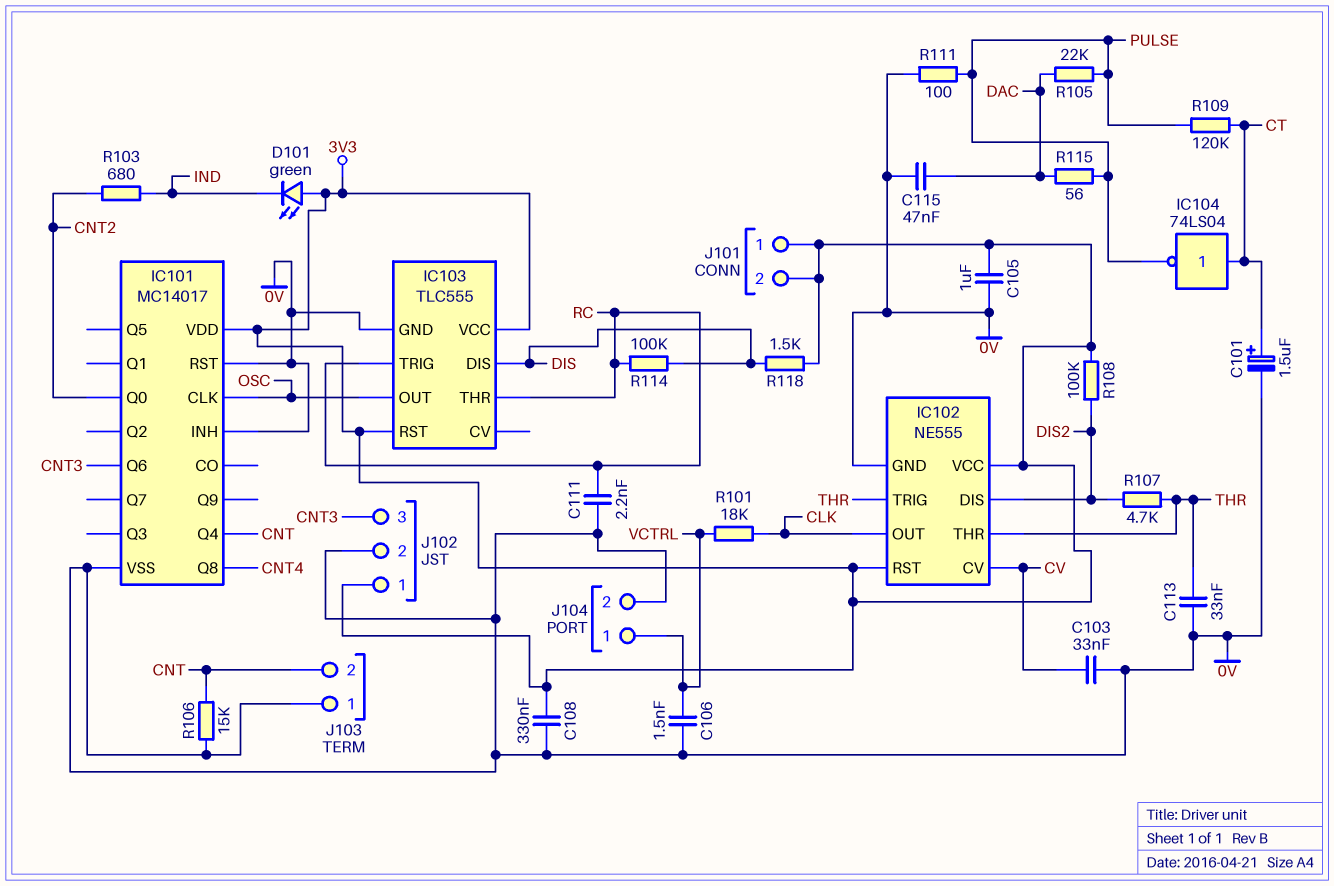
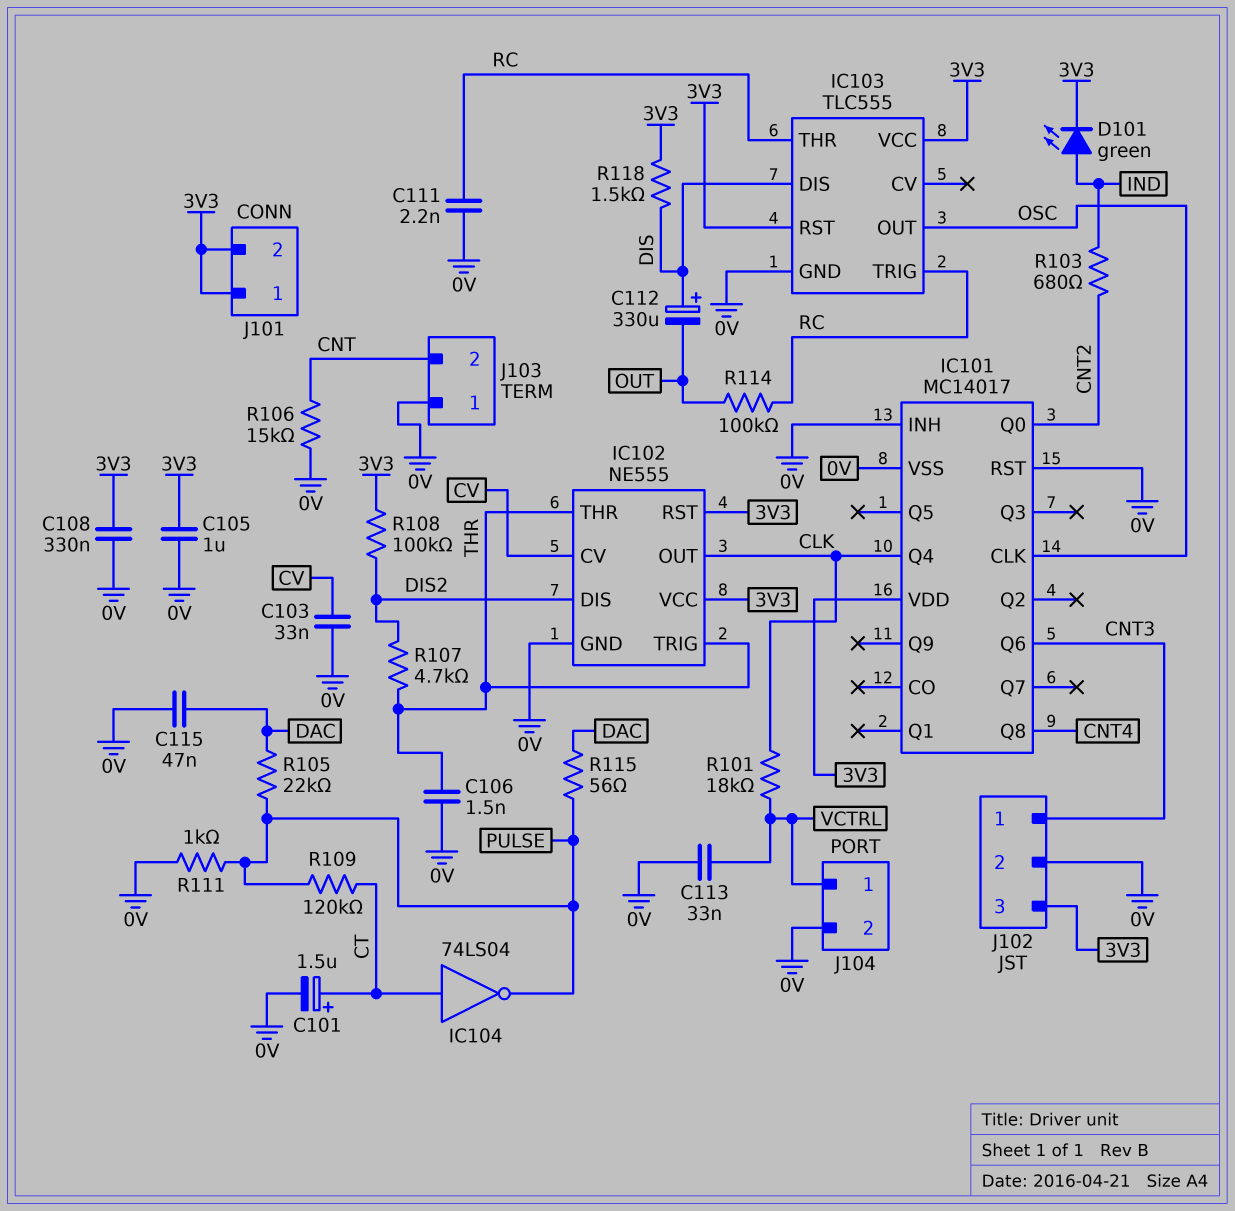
C106: 1.5nF (0V, VCTRL) -> 1.5nF (0V, THR)
C112: none -> 330uF (plus DIS, minus OUT)
C113: 33nF (0V, THR) -> 33nF (0V, VCTRL)
D101: LED green (A 3V3, K IND) -> LED green (A IND, K 3V3)
IC101 pin Q4: CNT -> CLK
J102 pin 1: 3V3 -> CNT3
J102 pin 3: CNT3 -> 3V3
R111: 100 (0V, PULSE) -> 1k (0V, PULSE)
R114: 100k (DIS, RC) -> 100k (OUT, RC)

